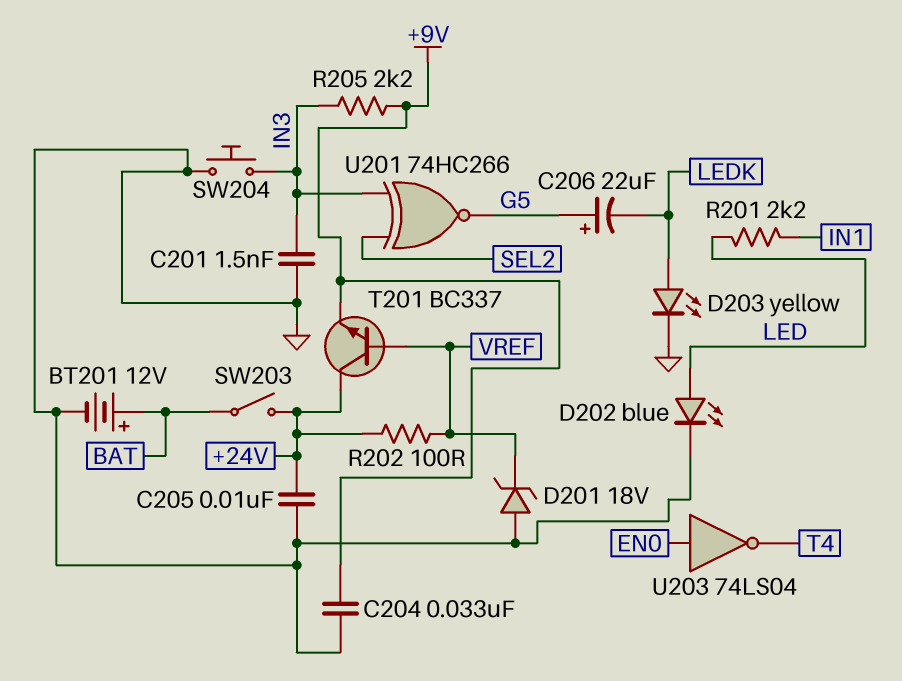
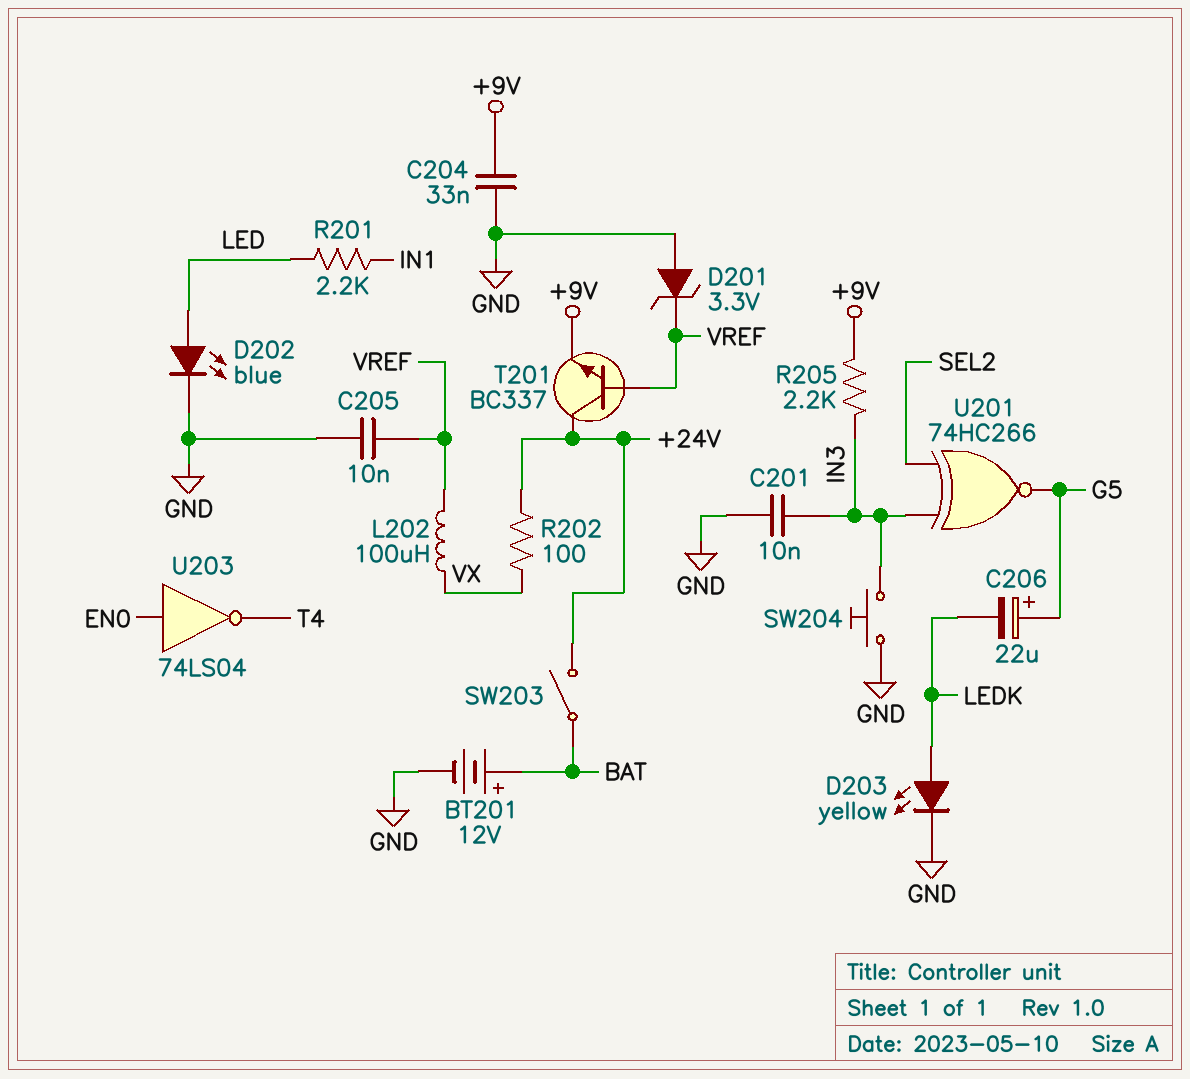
C201: 1.5nF (GND, IN3) -> 10nF (GND, IN3)
C205: 10nF (+24V, GND) -> 10nF (GND, VREF)
D201: zener 18V (A GND, K VREF) -> zener 3.3V (A GND, K VREF)
L202: none -> 100uH (VREF, VX)
R202: 100 (+24V, VREF) -> 100 (+24V, VX)

